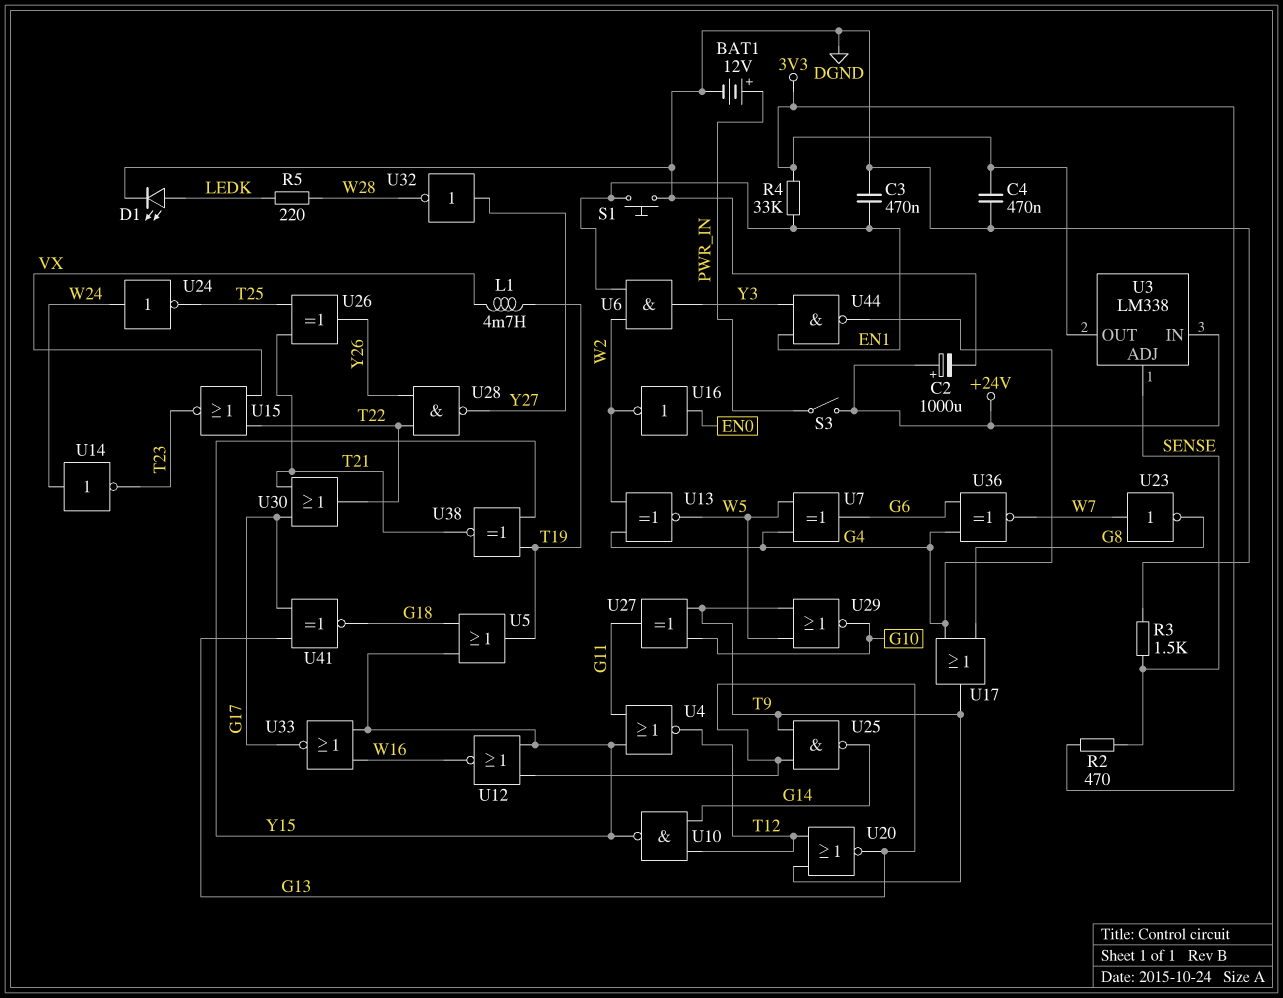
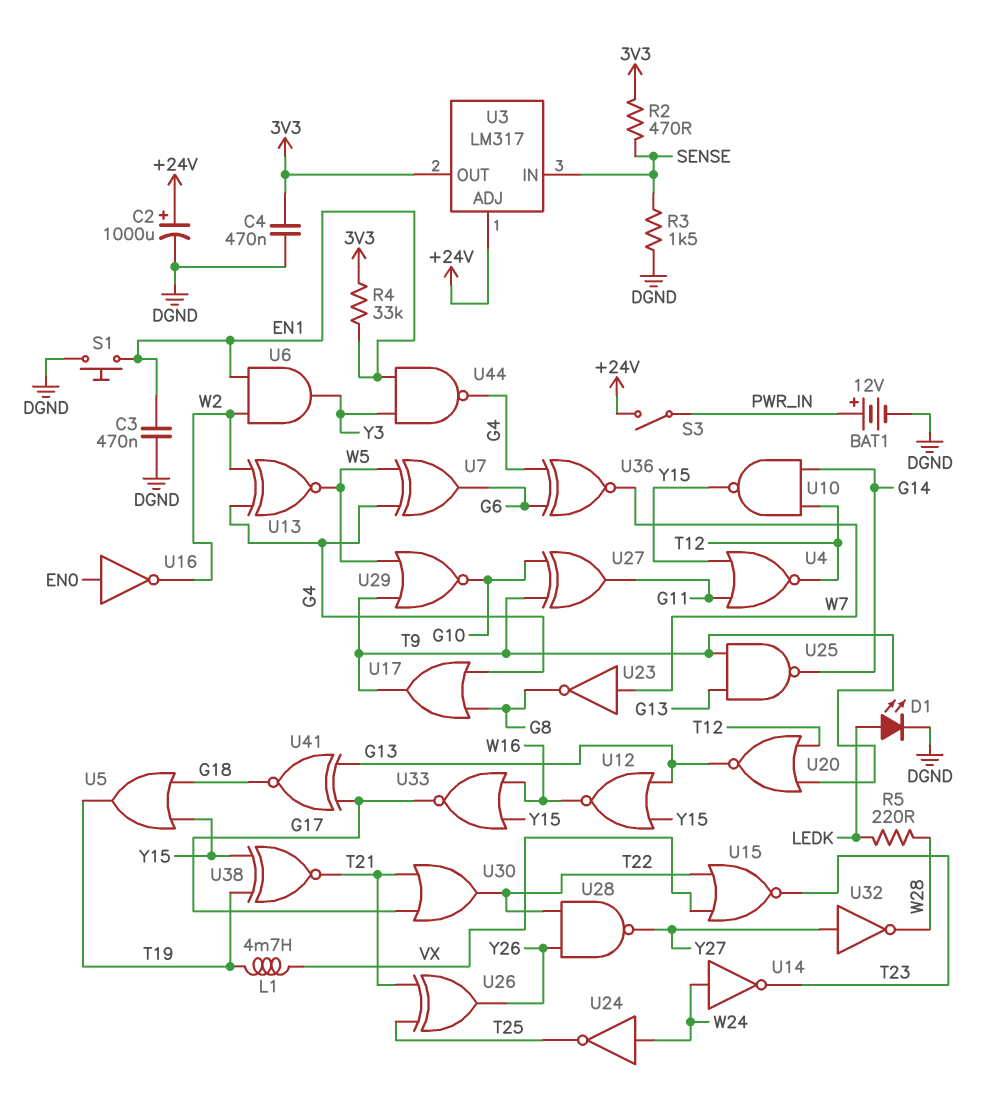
U3: LM338 -> LM317
U3 pin ADJ: SENSE -> +24V
U3 pin IN: +24V -> SENSE

